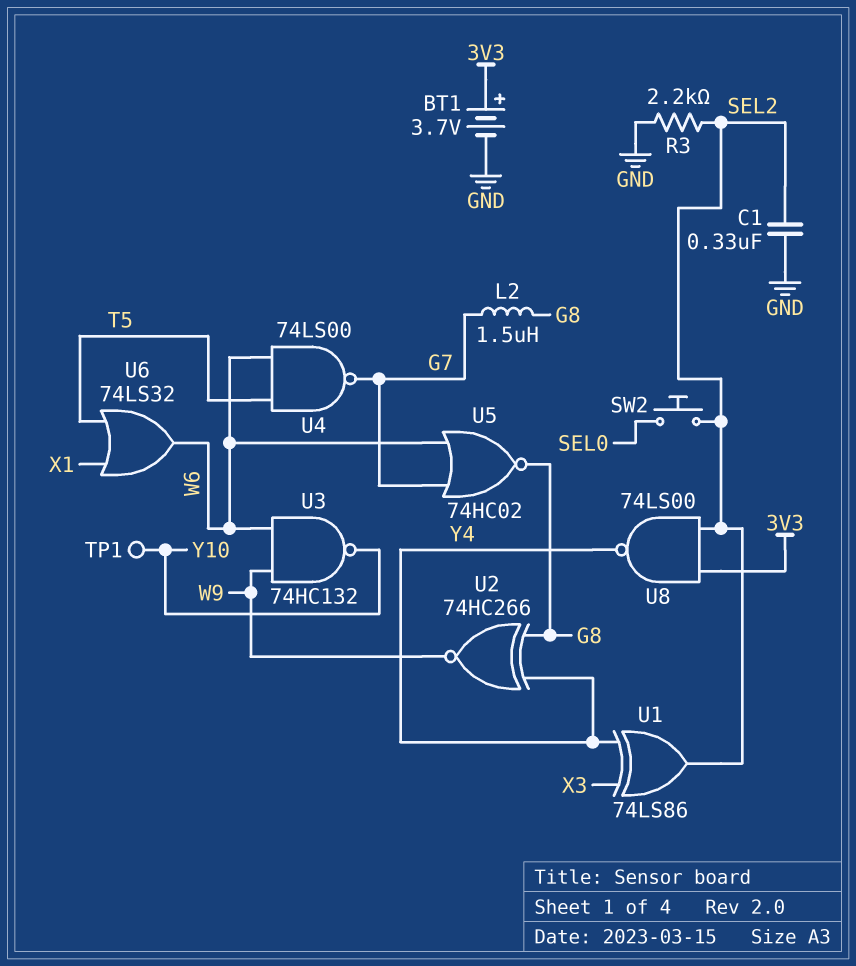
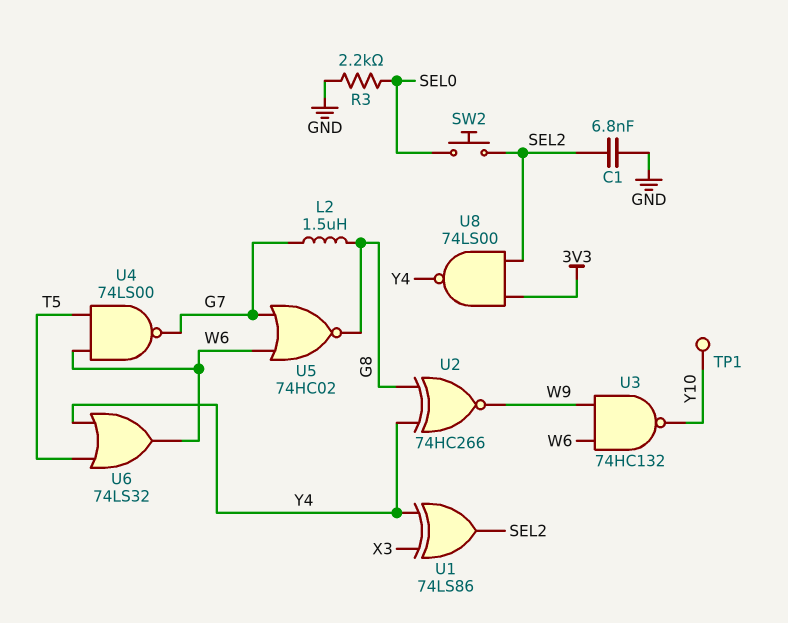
BT1: 3.7V (plus 3V3, minus GND) -> none
C1: 330nF (GND, SEL2) -> 6.8nF (GND, SEL2)
R3: 2.2k (GND, SEL2) -> 2.2k (GND, SEL0)
U6: OR 74LS32 (in T5, in X1, out W6) -> OR 74LS32 (in T5, in Y4, out W6)

